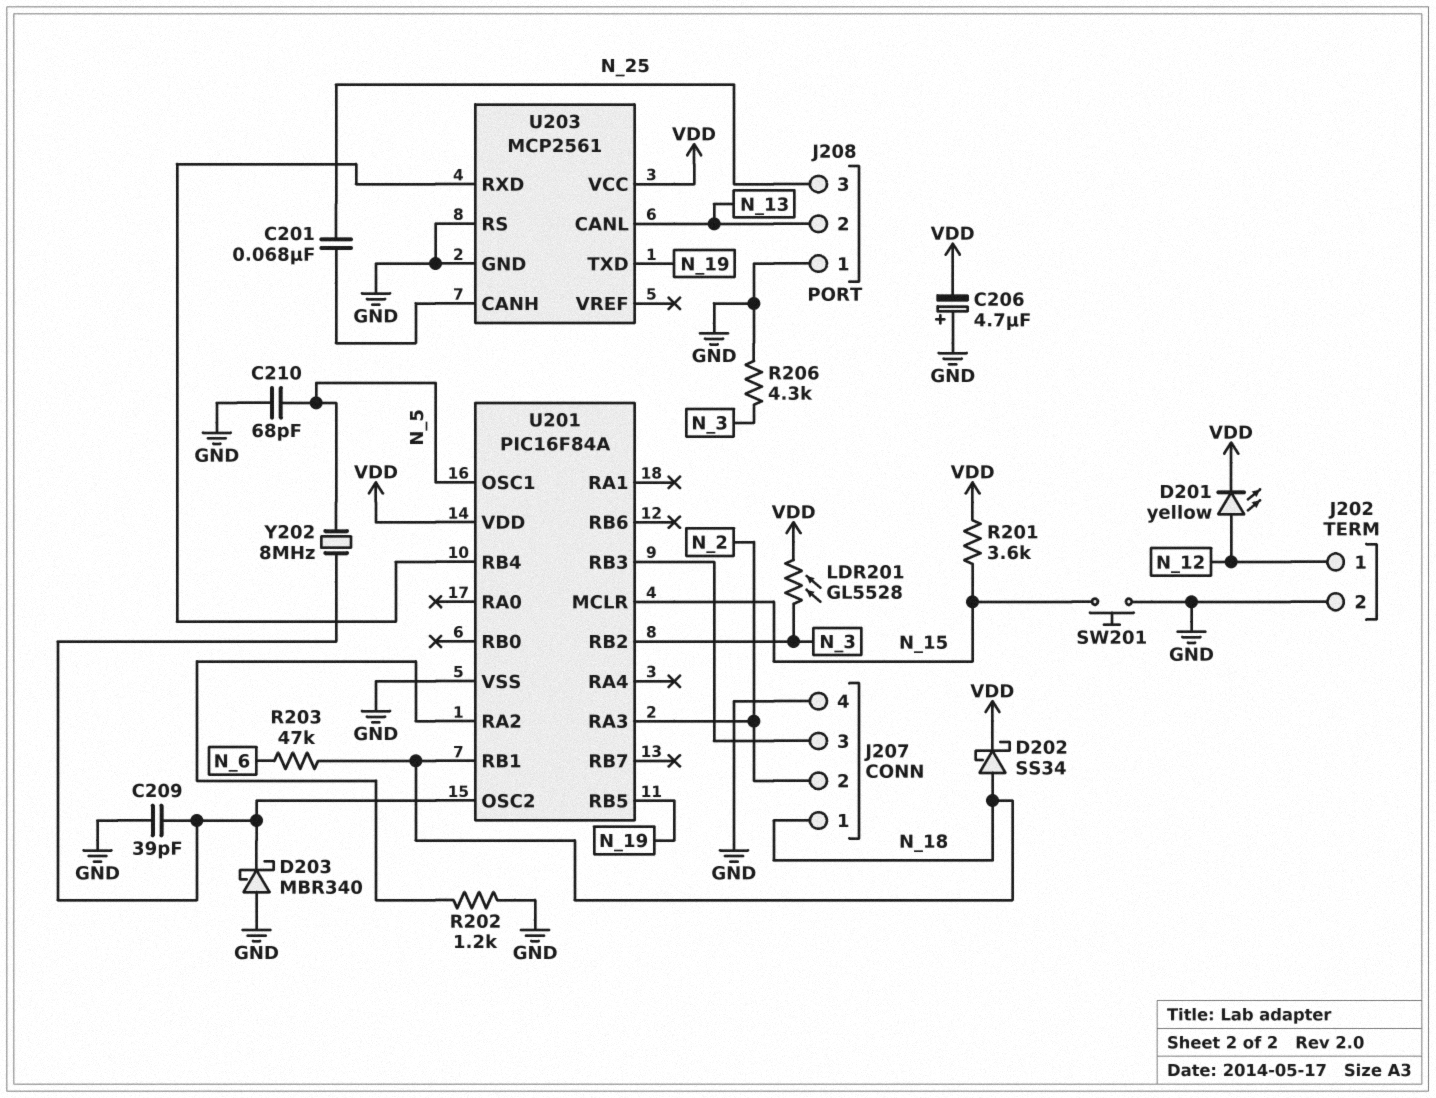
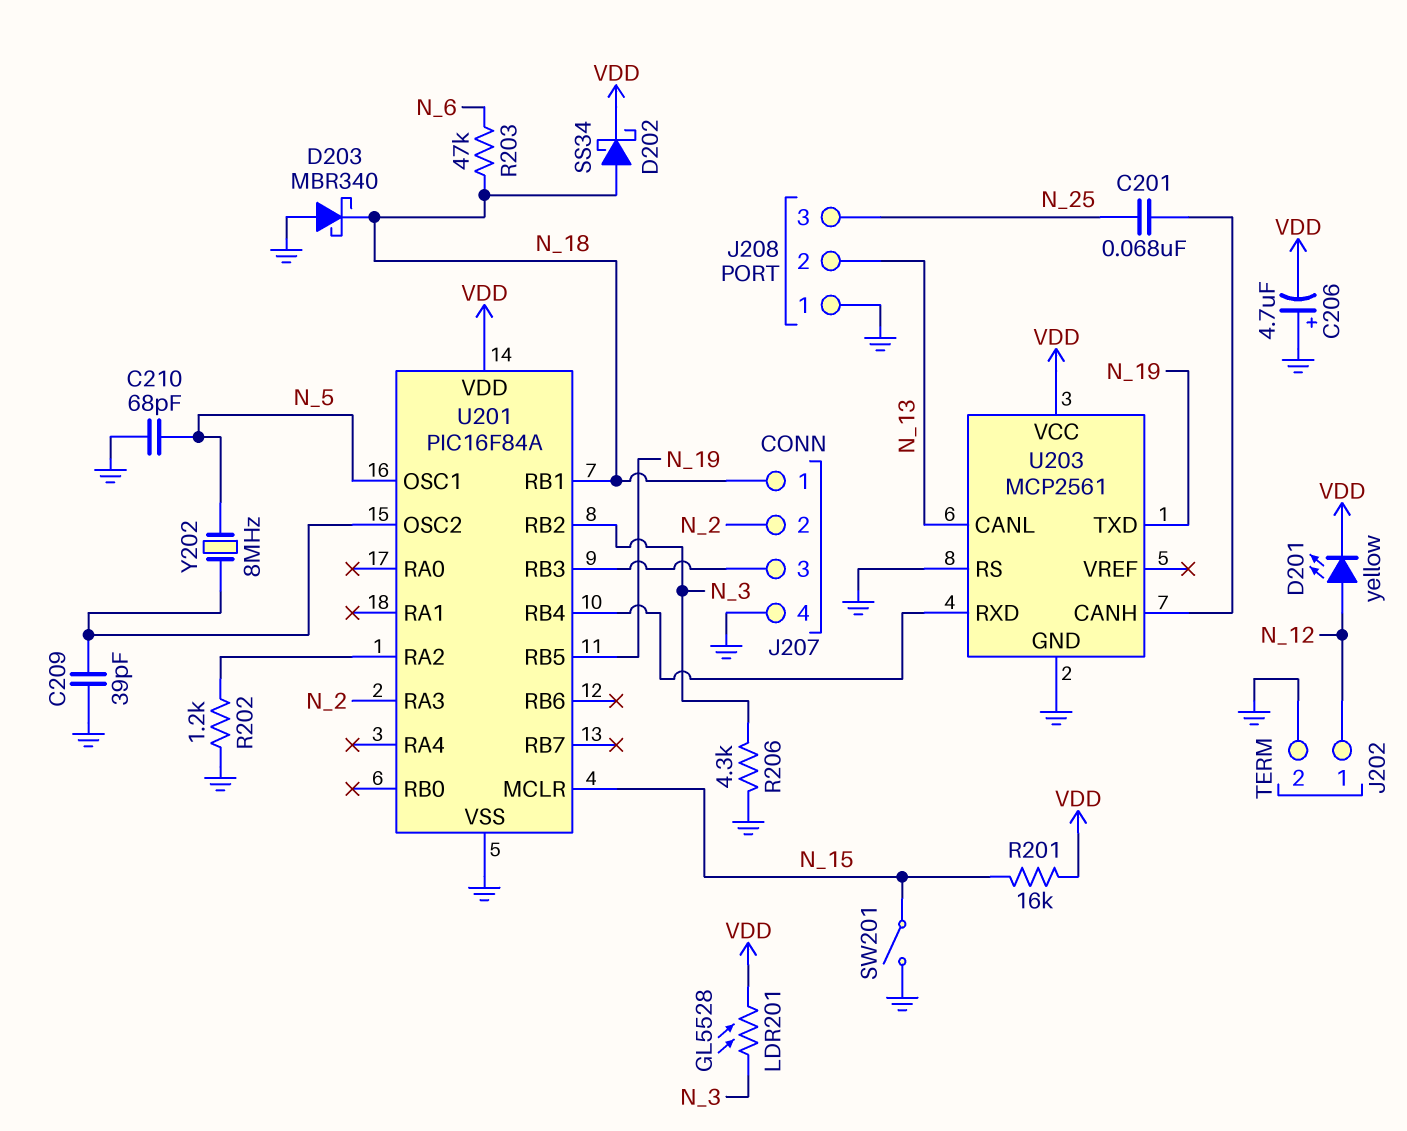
D203: schottky MBR340 (A GND, K U201/OSC2) -> schottky MBR340 (A GND, K N_18)
R201: 3.6k (N_15, VDD) -> 16k (N_15, VDD)
SW201: button (GND, N_15) -> switch (GND, N_15)

